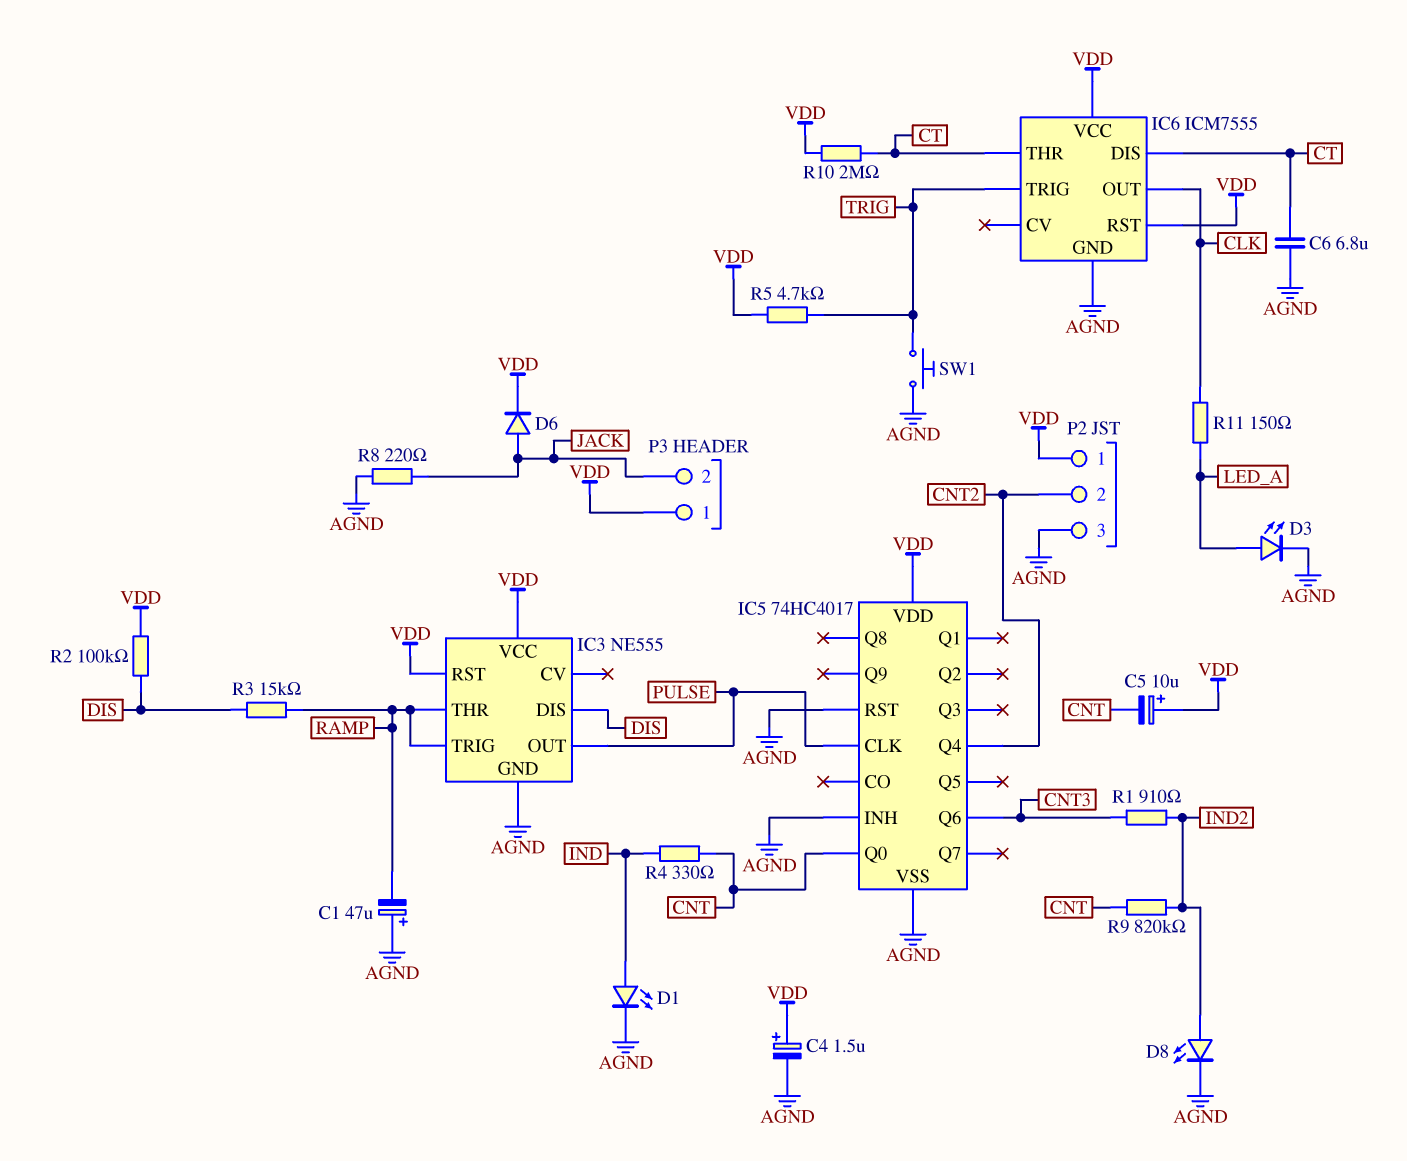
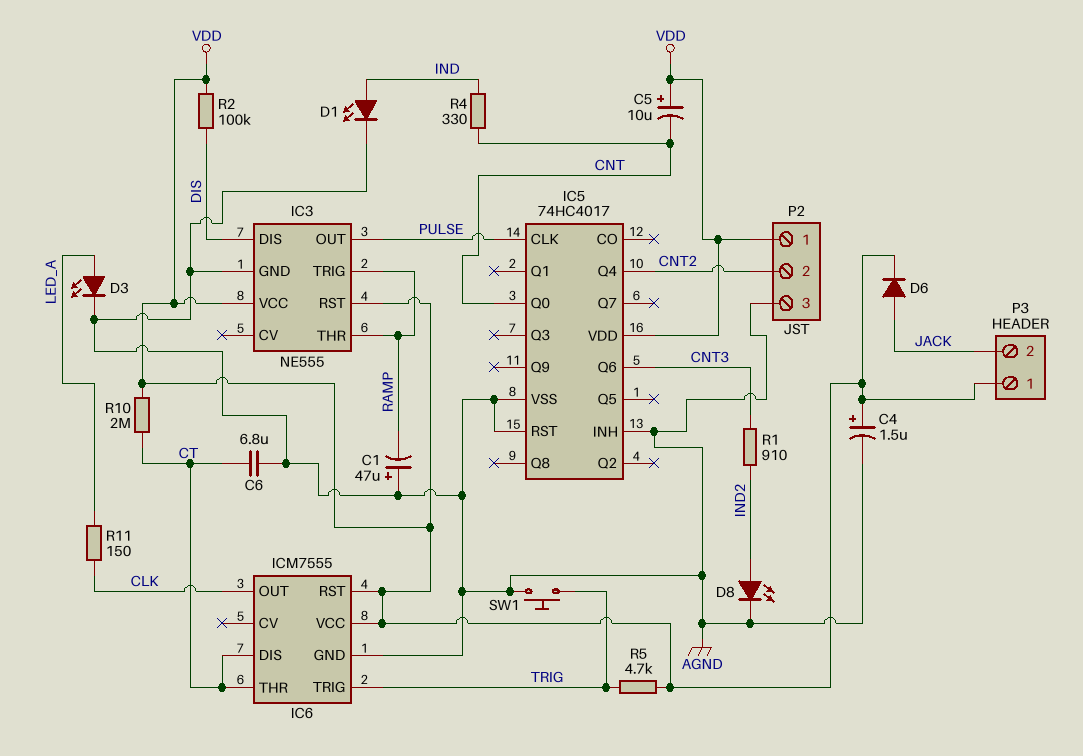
R3: 15k (DIS, RAMP) -> none
R8: 220 (AGND, JACK) -> none
R9: 820k (CNT, IND2) -> none

